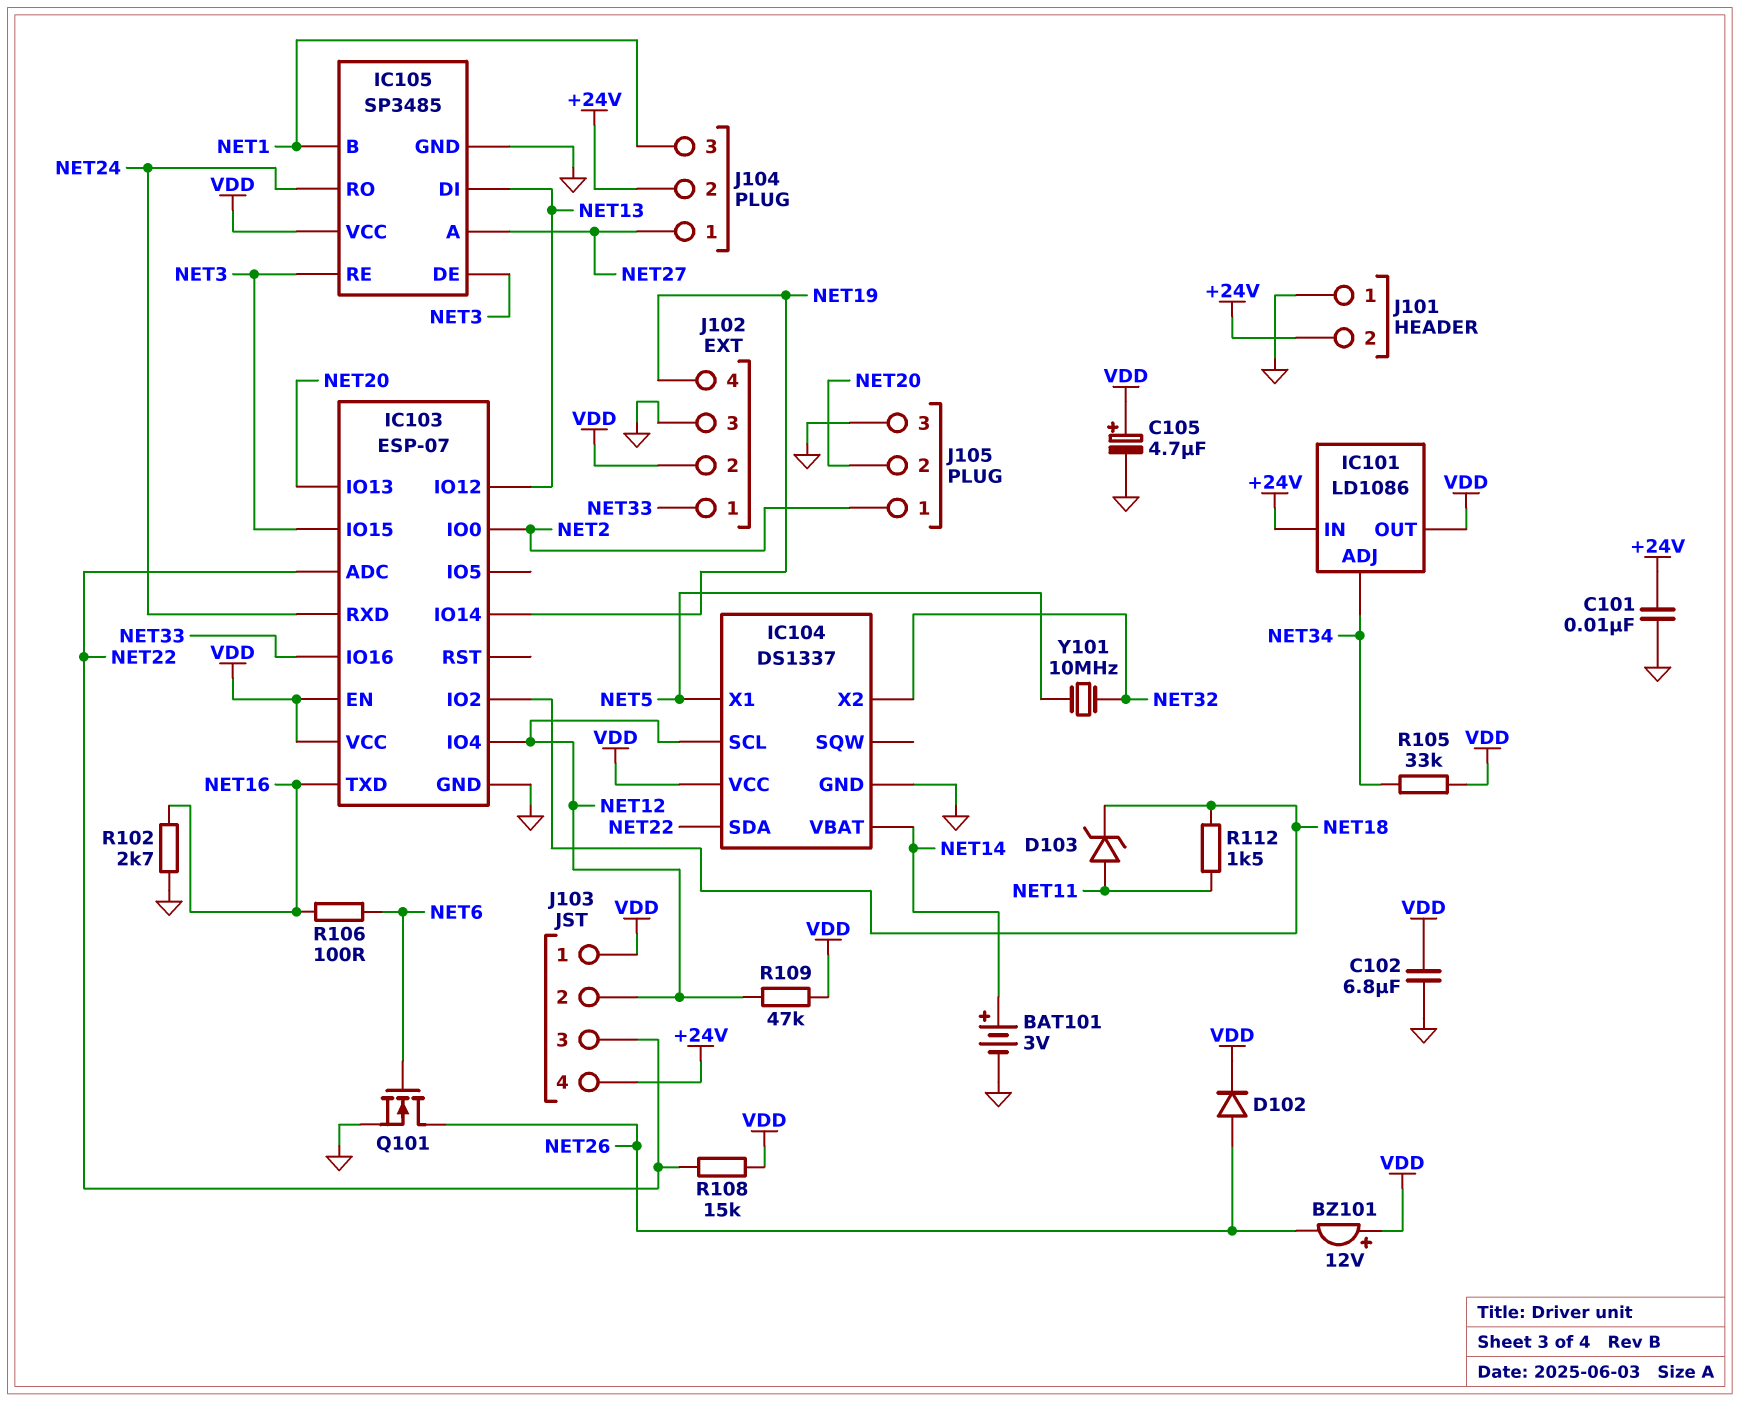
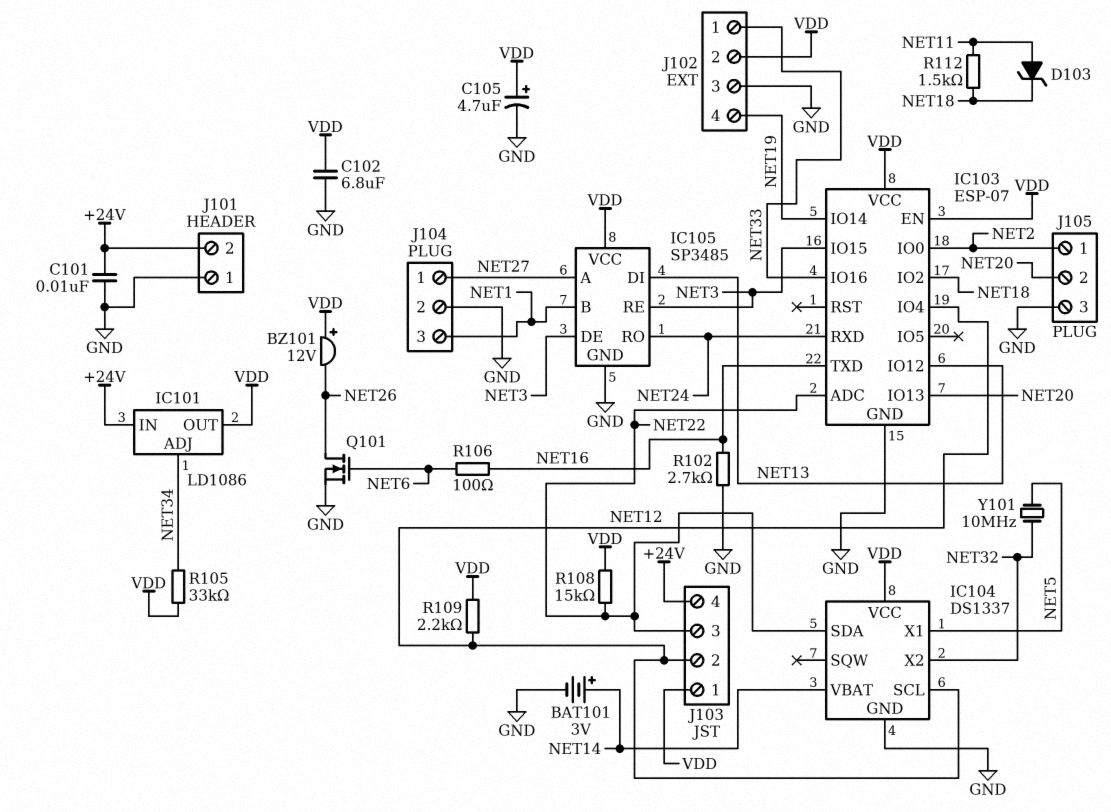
D102: diode (A NET26, K VDD) -> none
J104 pin 2: +24V -> GND
R109: 47k (NET12, VDD) -> 2.2k (NET12, VDD)

